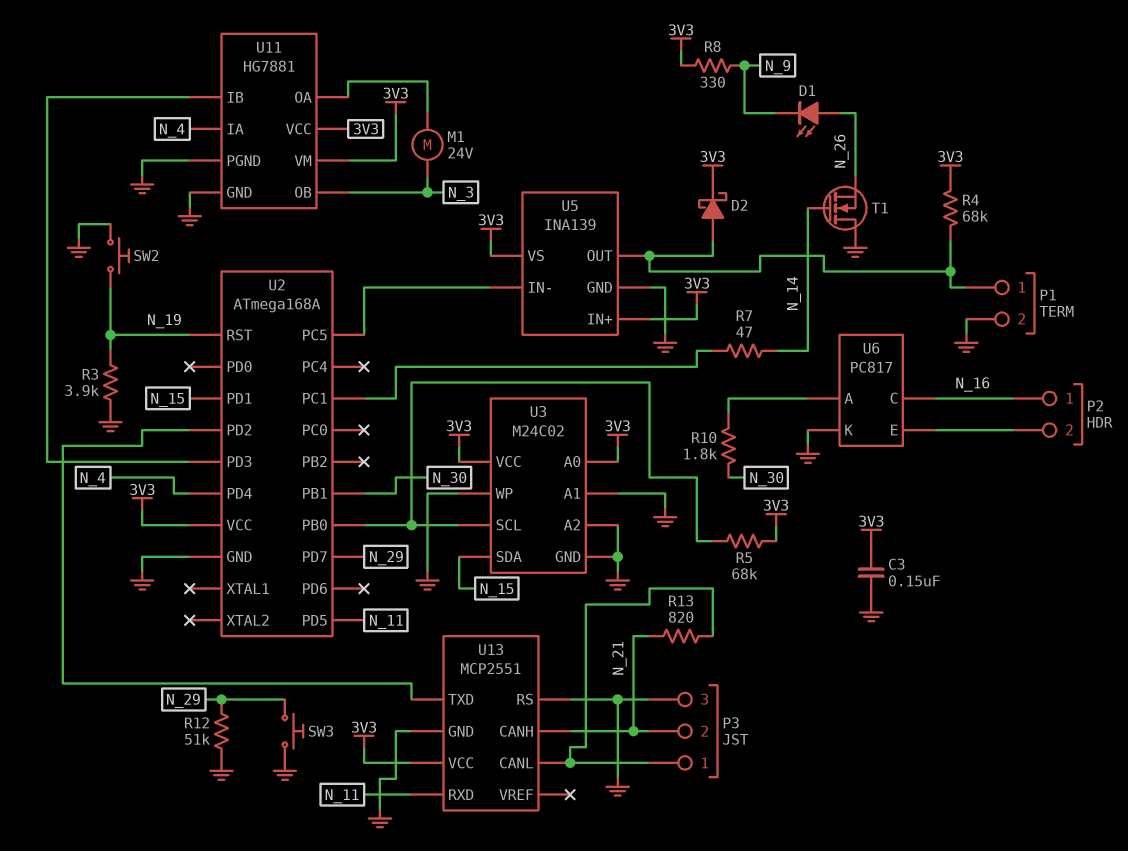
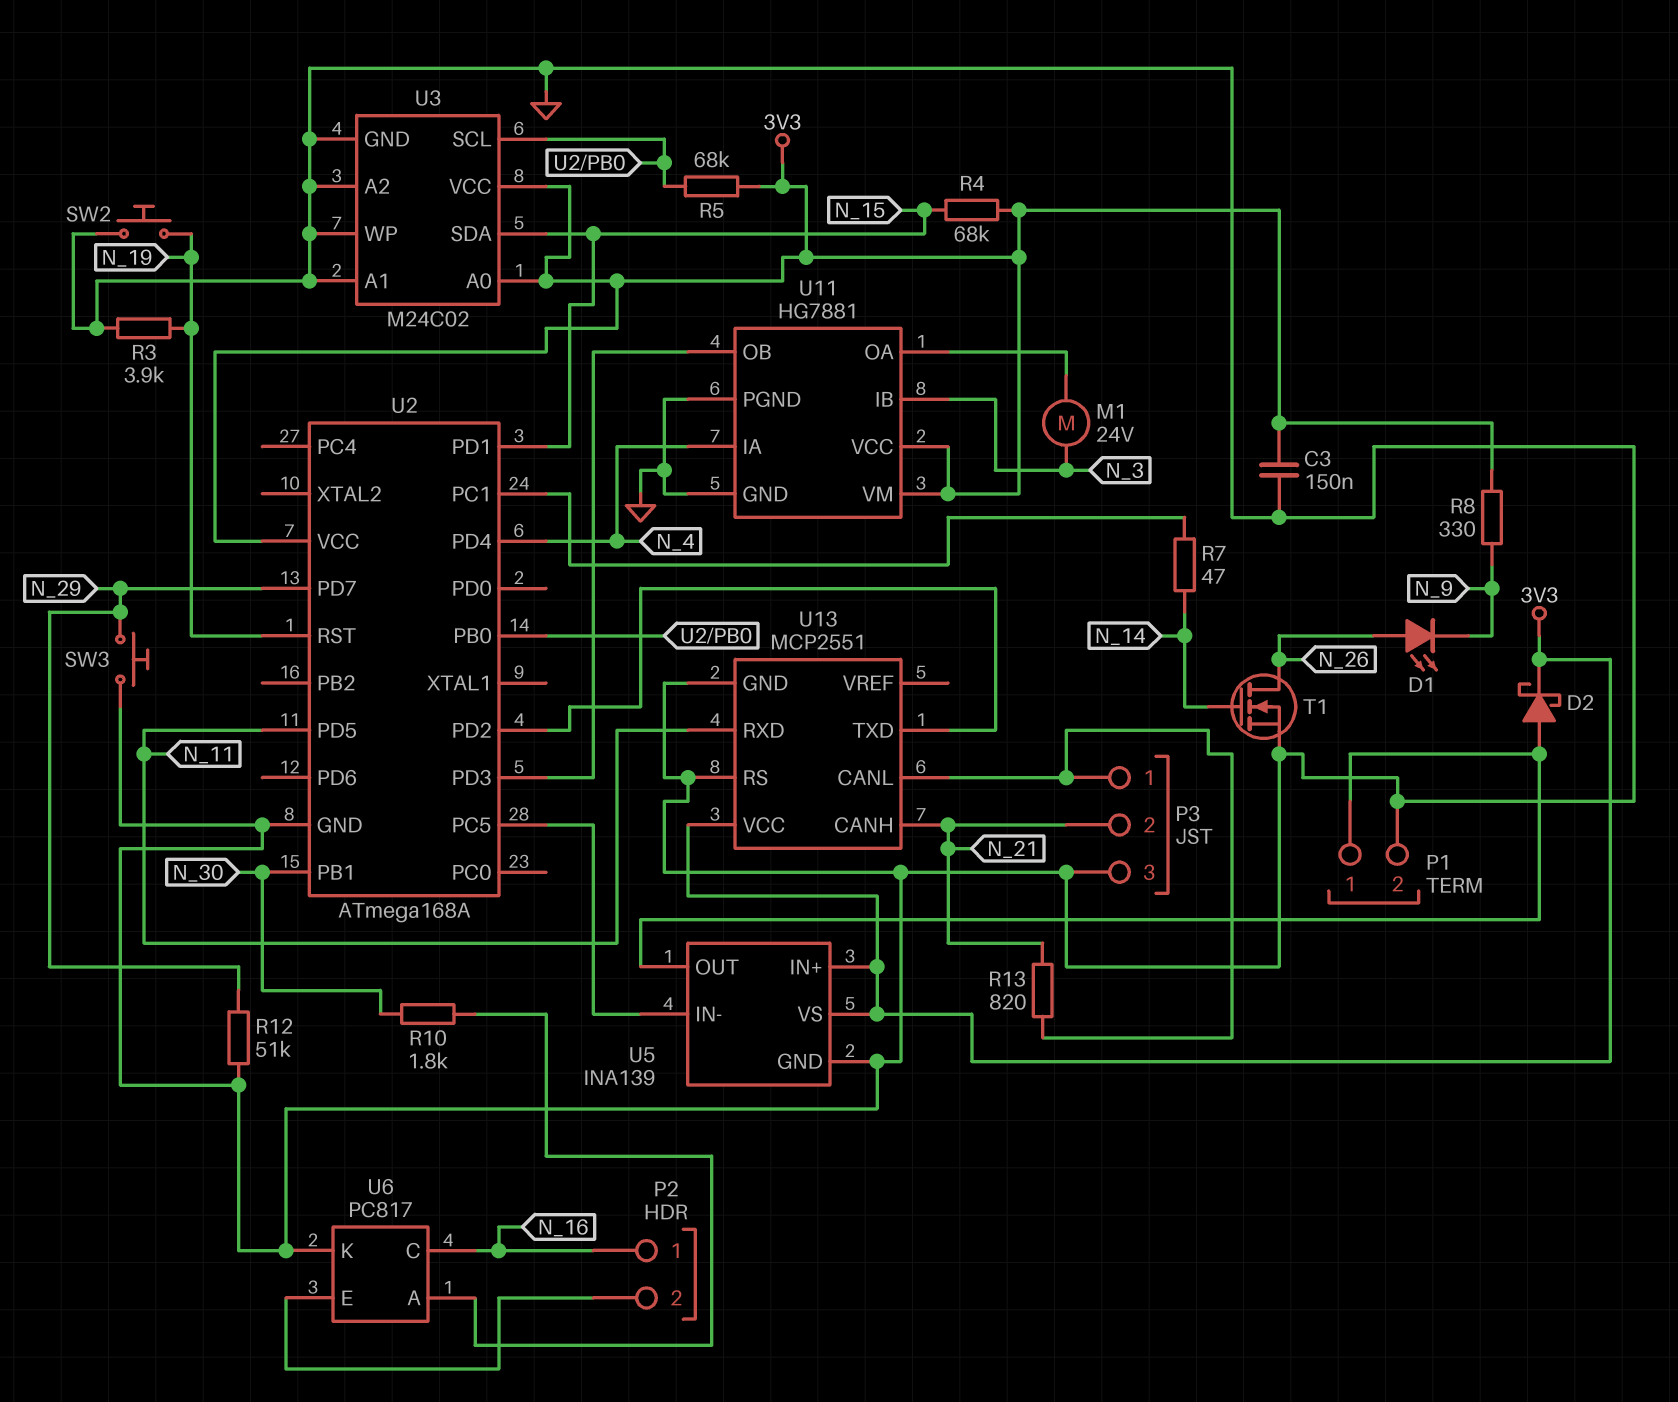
R4: 68k (3V3, P1/1) -> 68k (3V3, N_15)
T1: NMOS (G N_14, D GND, S N_26) -> NMOS (G N_14, D N_26, S GND)
U11 pin IB: U2/PD3 -> N_3
U11 pin OB: N_3 -> U2/PD3

